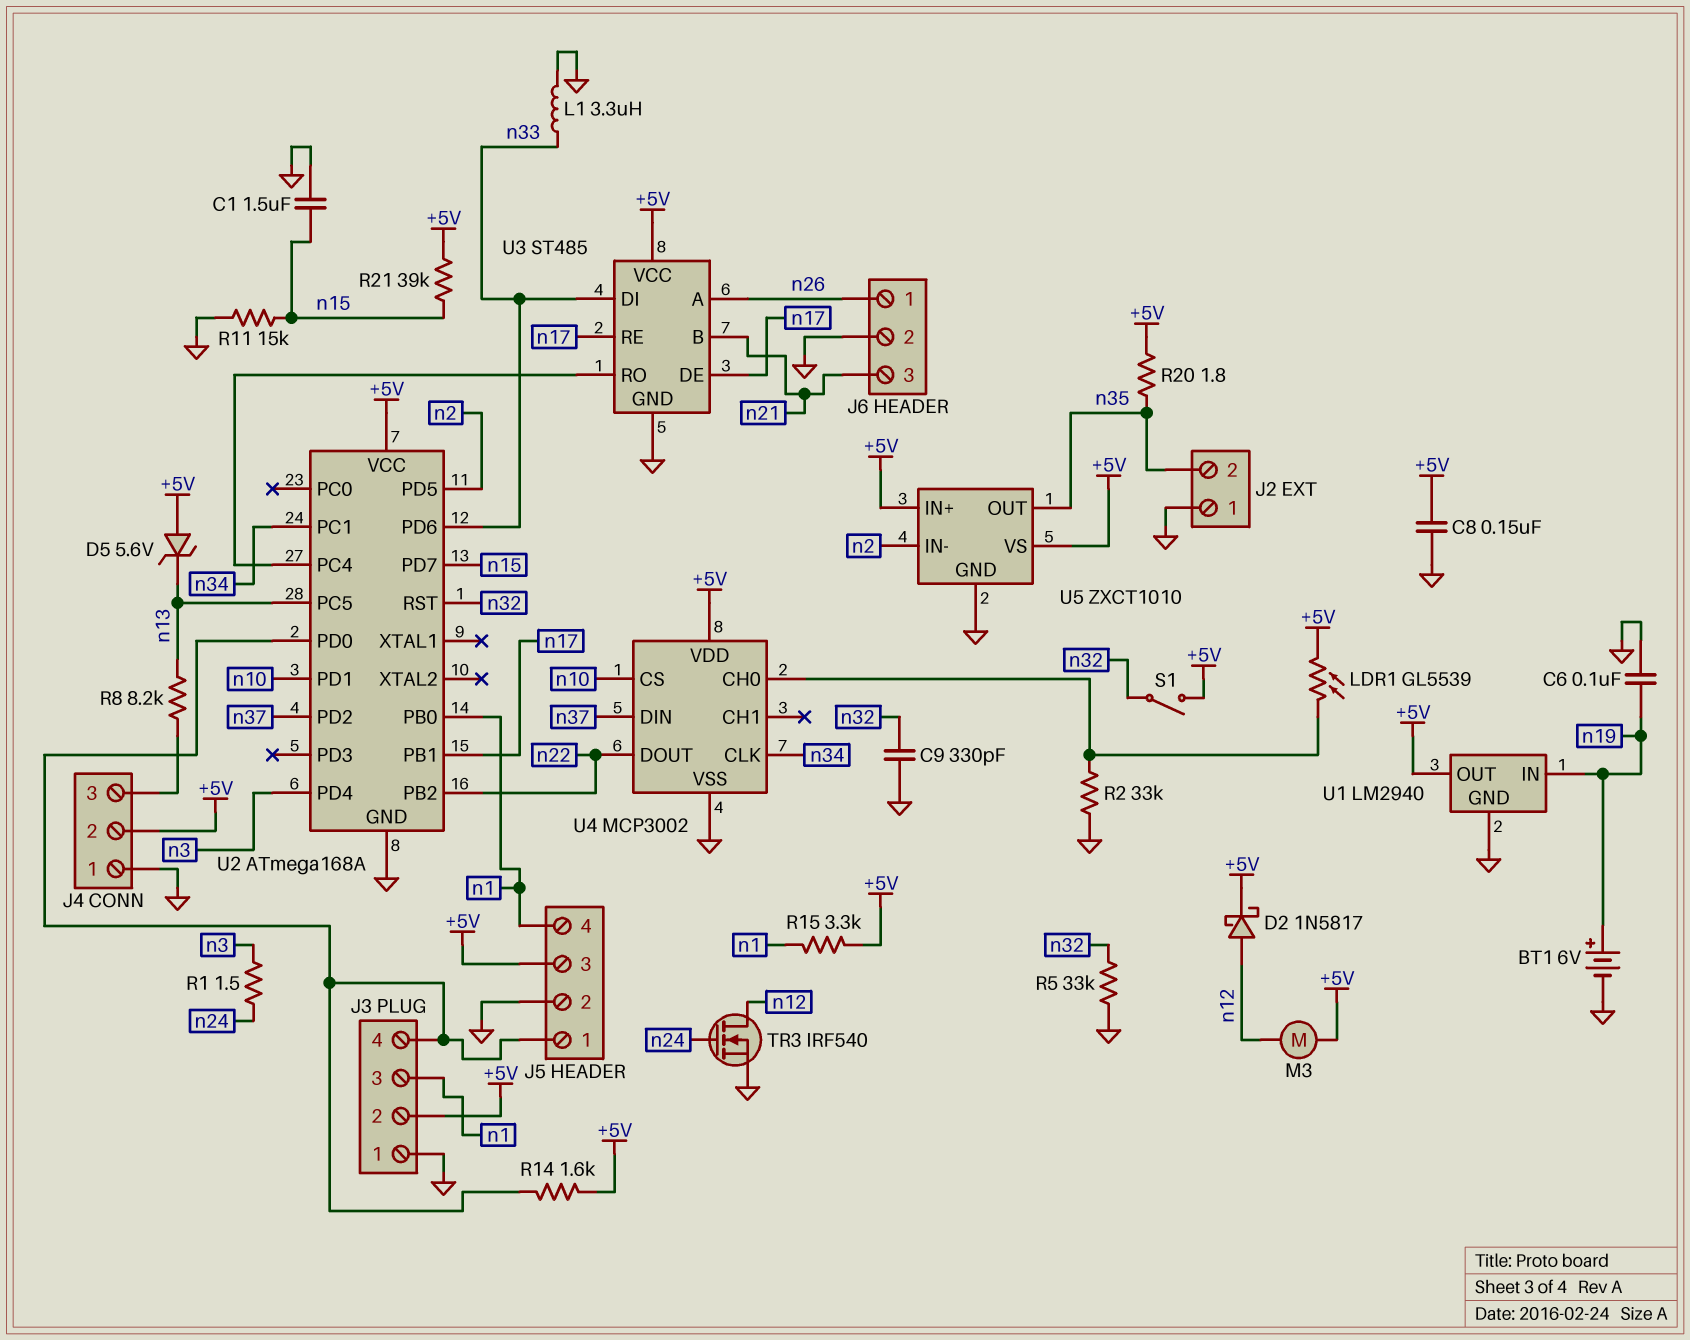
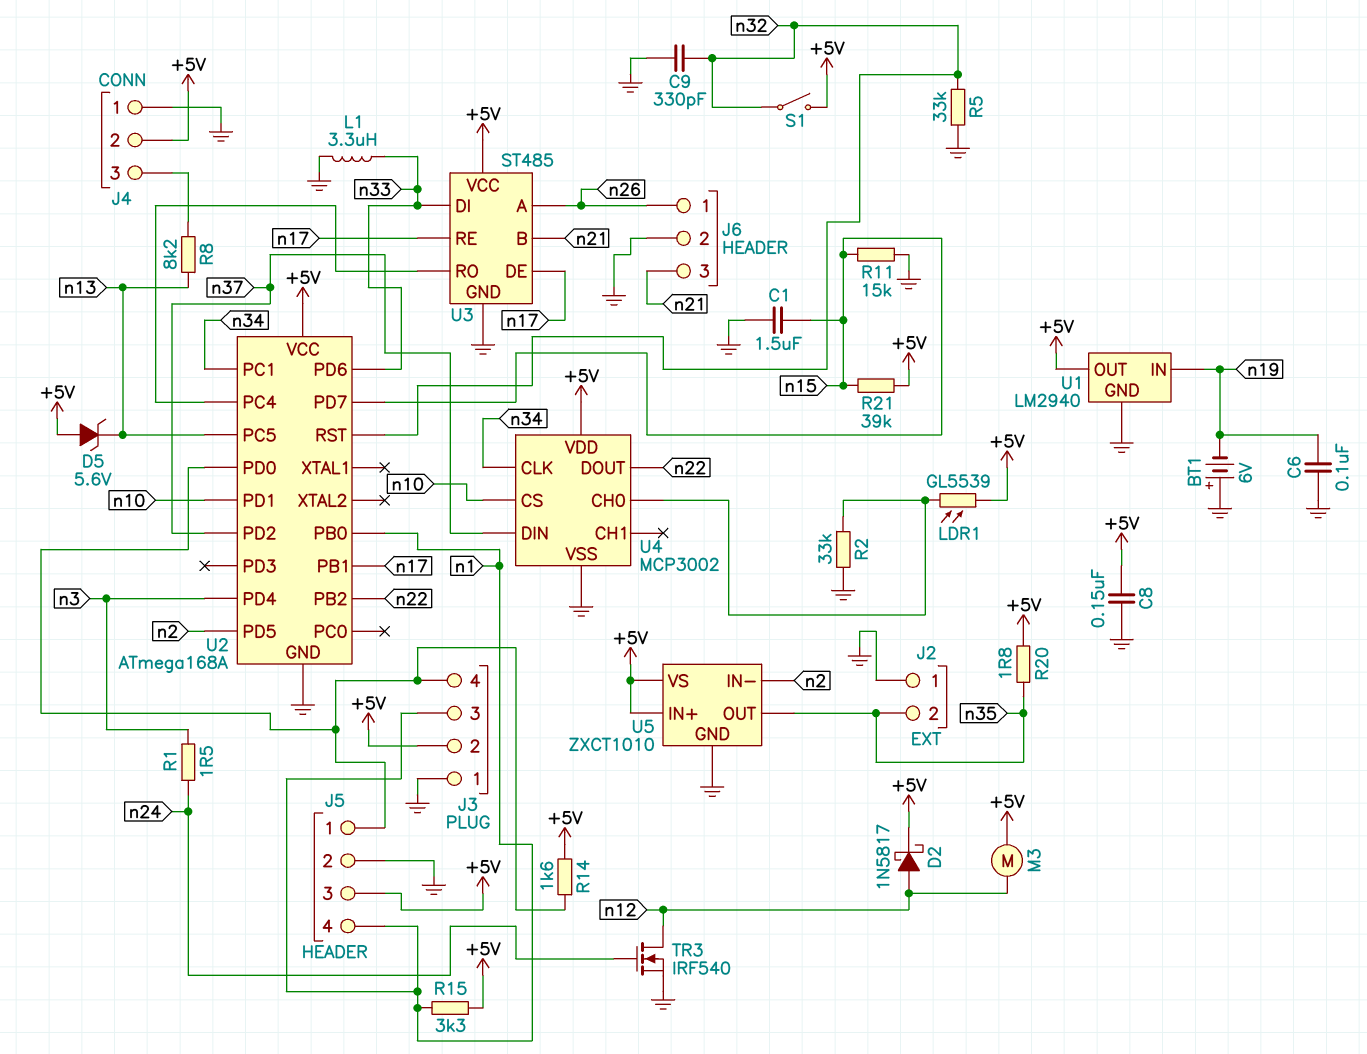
BT1: 6V (plus n19, minus GND) -> 6V (plus GND, minus n19)

